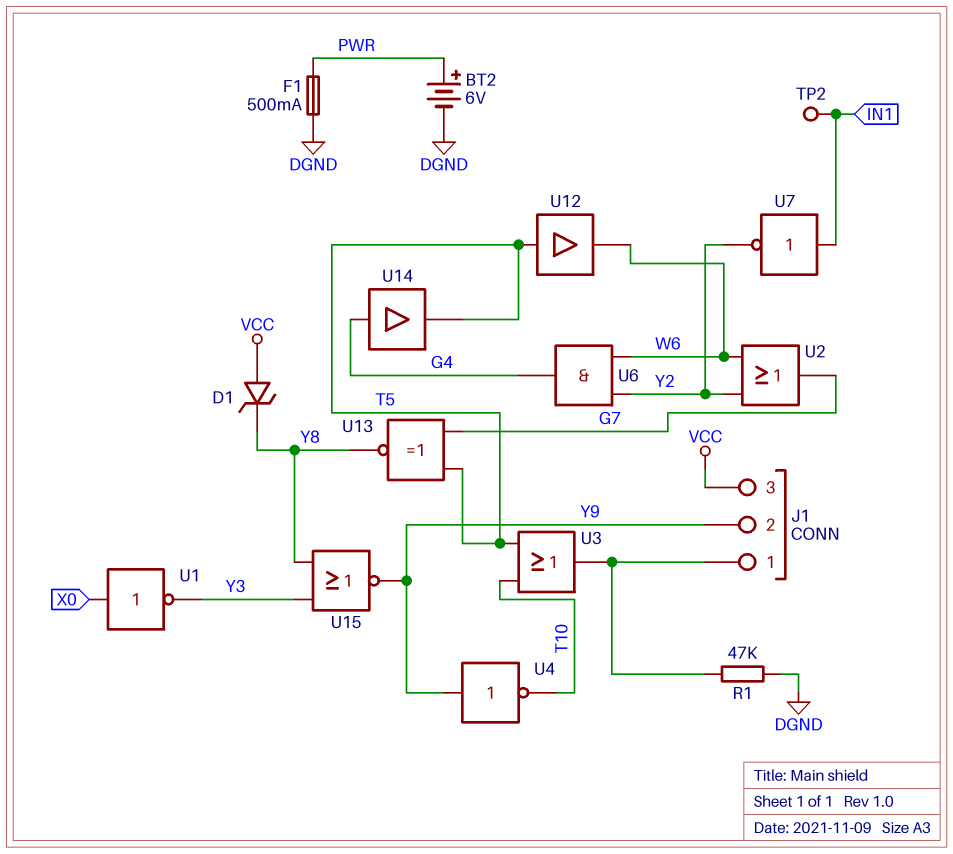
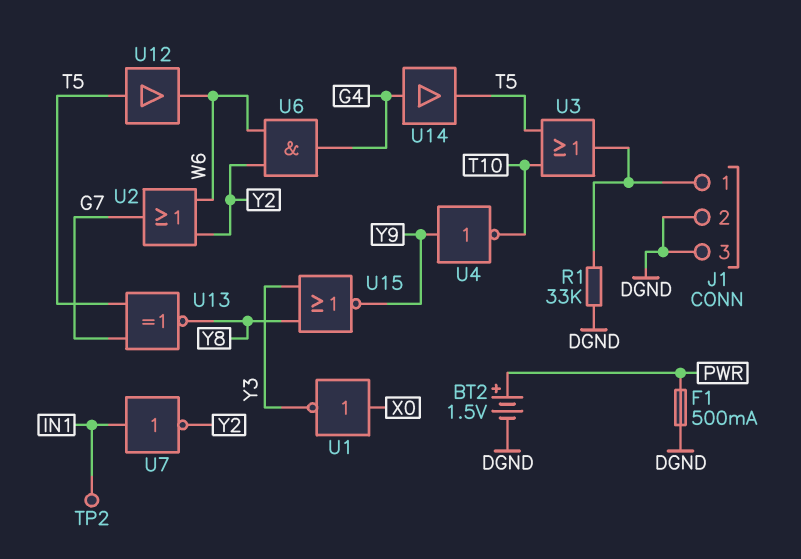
BT2: 6V (plus PWR, minus DGND) -> 1.5V (plus PWR, minus DGND)
D1: zener (A VCC, K Y8) -> none
J1 pin 2: Y9 -> DGND
J1 pin 3: VCC -> DGND
R1: 47k (DGND, J1/1) -> 33k (DGND, J1/1)

